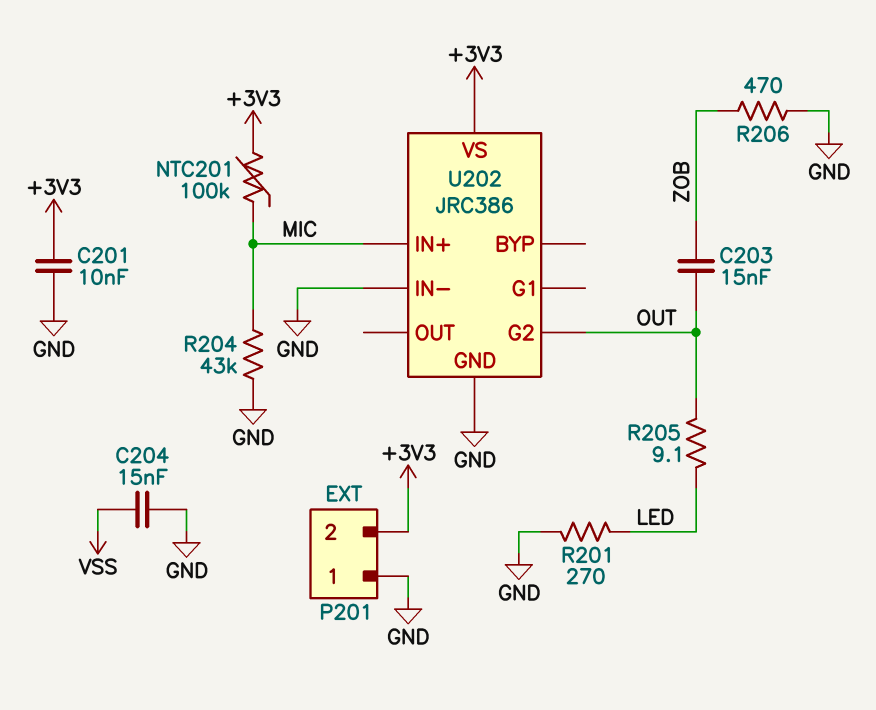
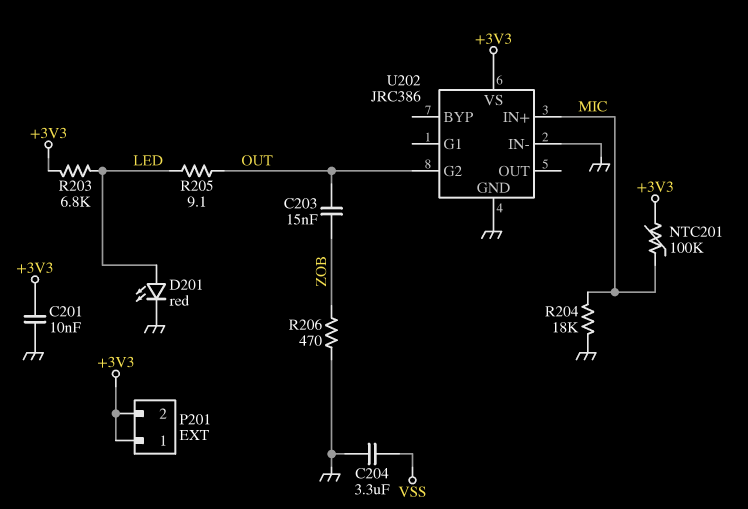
C204: 15nF (GND, VSS) -> 3.3uF (GND, VSS)
D201: none -> LED red (A LED, K GND)
P201 pin 1: GND -> +3V3
R201: 270 (GND, LED) -> none
R203: none -> 6.8k (+3V3, LED)
R204: 43k (GND, MIC) -> 18k (GND, MIC)

